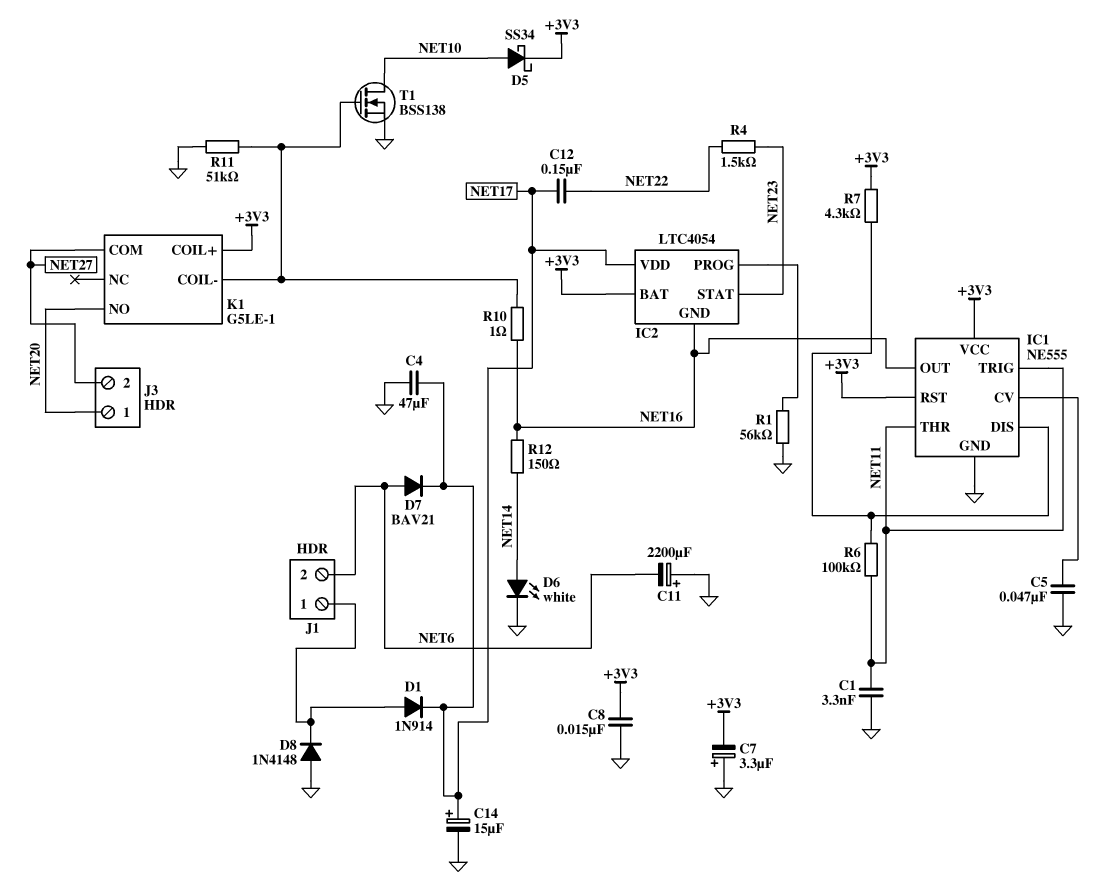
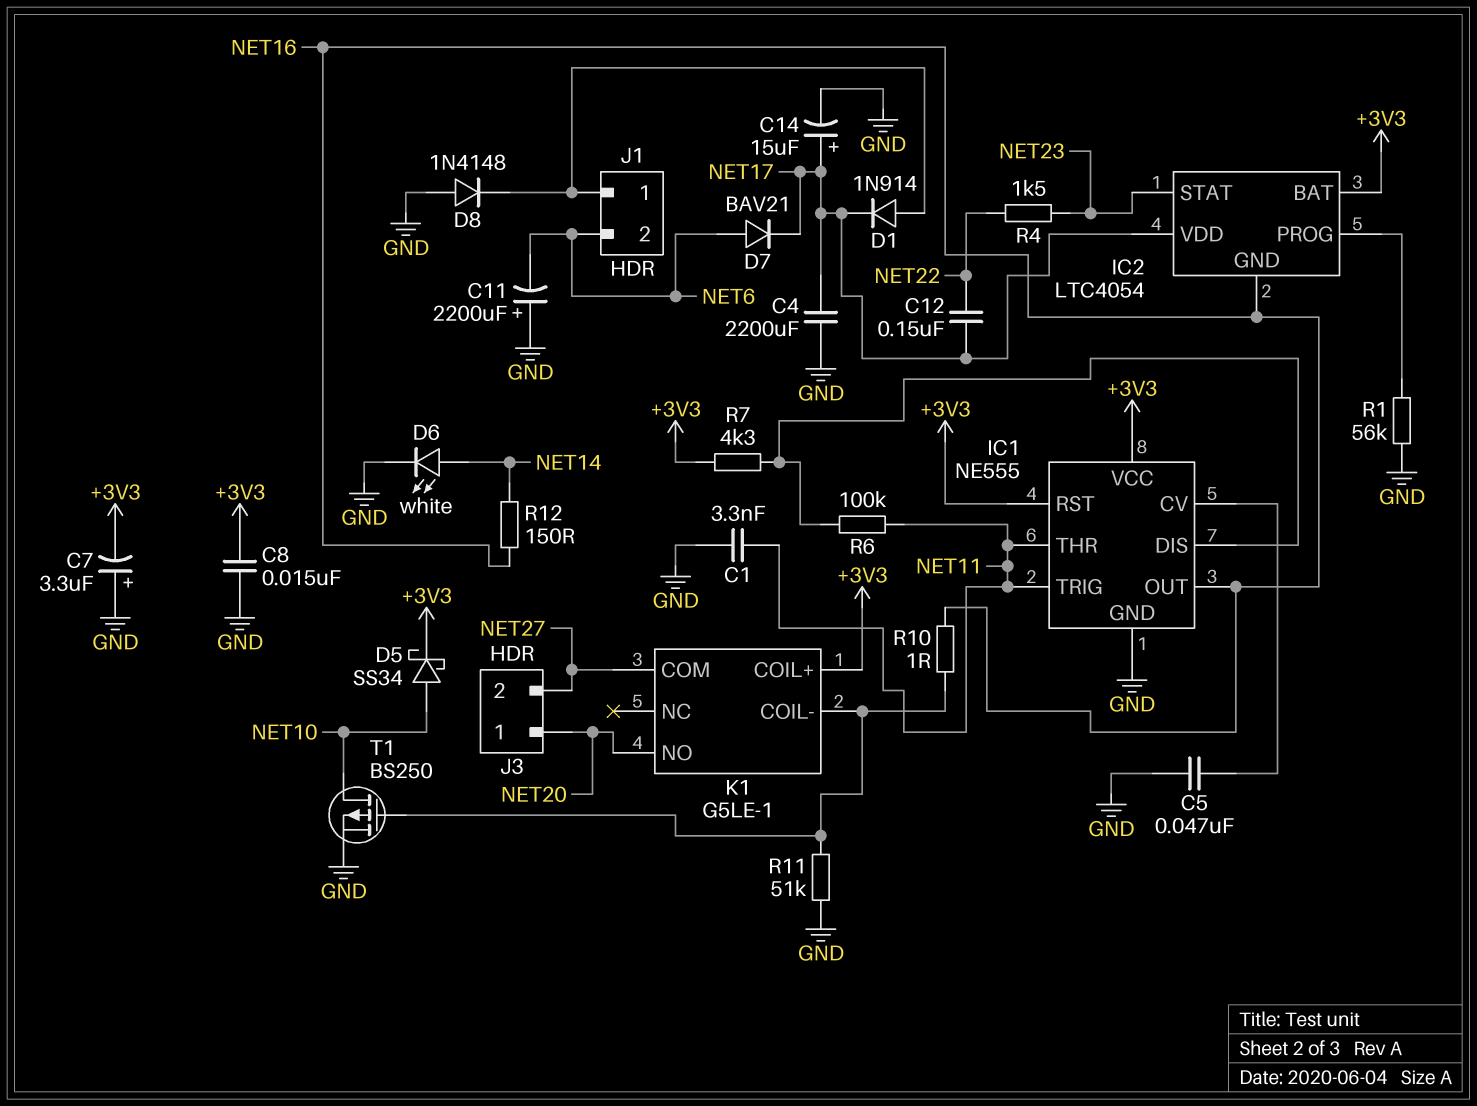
C4: 47uF (GND, NET17) -> 2200uF (GND, NET17)
T1: NMOS BSS138 (G K1/COIL-, D NET10, S GND) -> PMOS BS250 (G K1/COIL-, D NET10, S GND)

